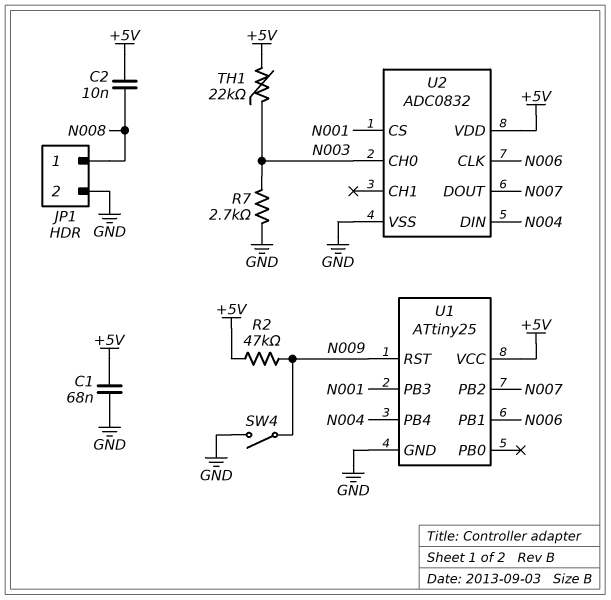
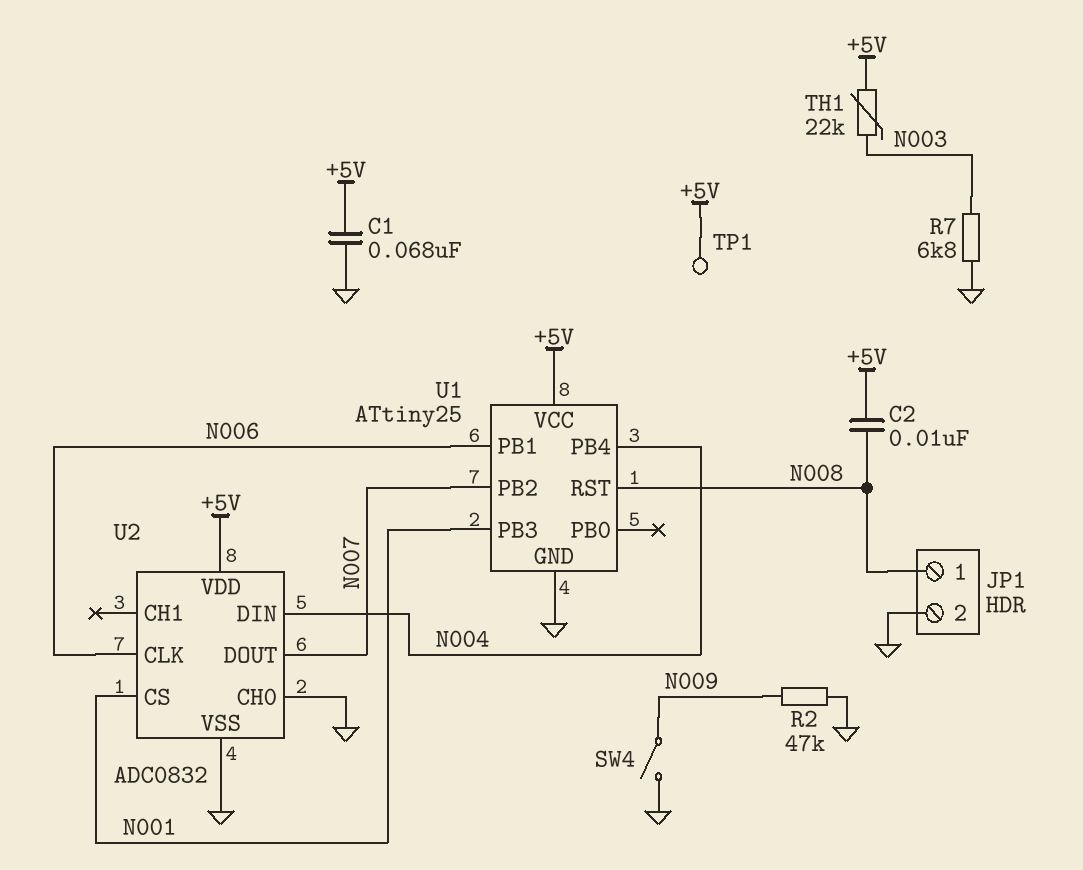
R2: 47k (+5V, N009) -> 47k (GND, N009)
R7: 2.7k (GND, N003) -> 6.8k (GND, N003)
TP1: none -> test point (+5V)
U1 pin RST: N009 -> N008
U2 pin CH0: N003 -> GND

